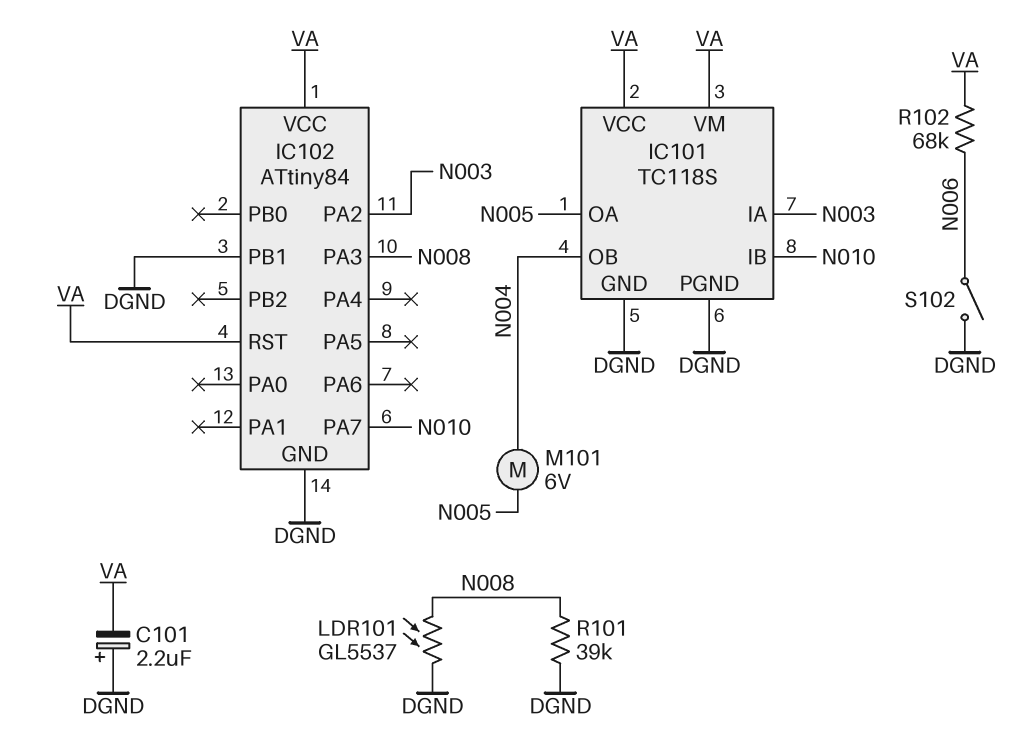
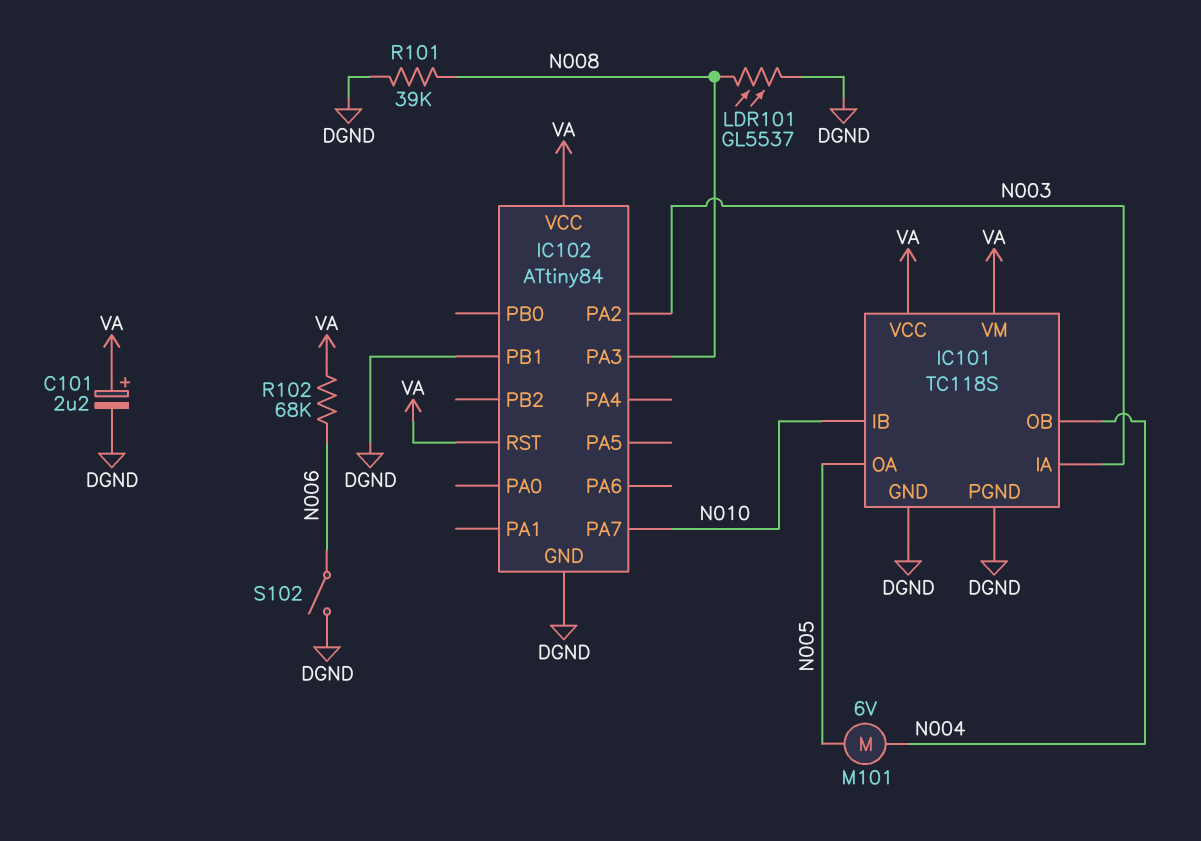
C101: 2.2uF (plus DGND, minus VA) -> 2.2uF (plus VA, minus DGND)

